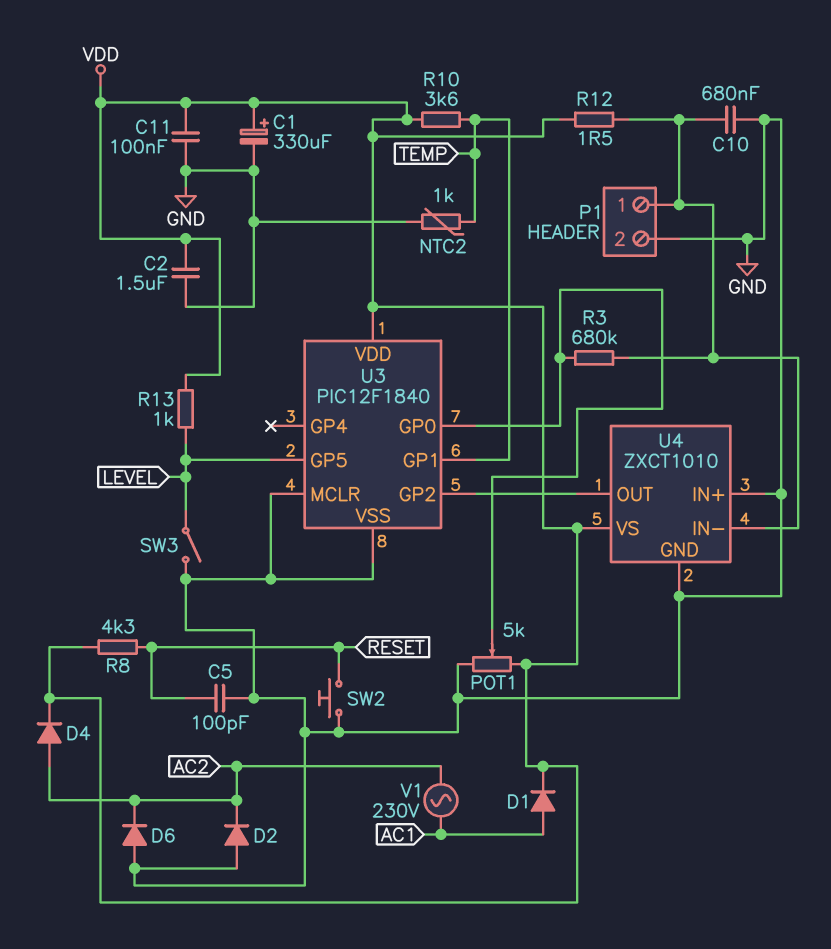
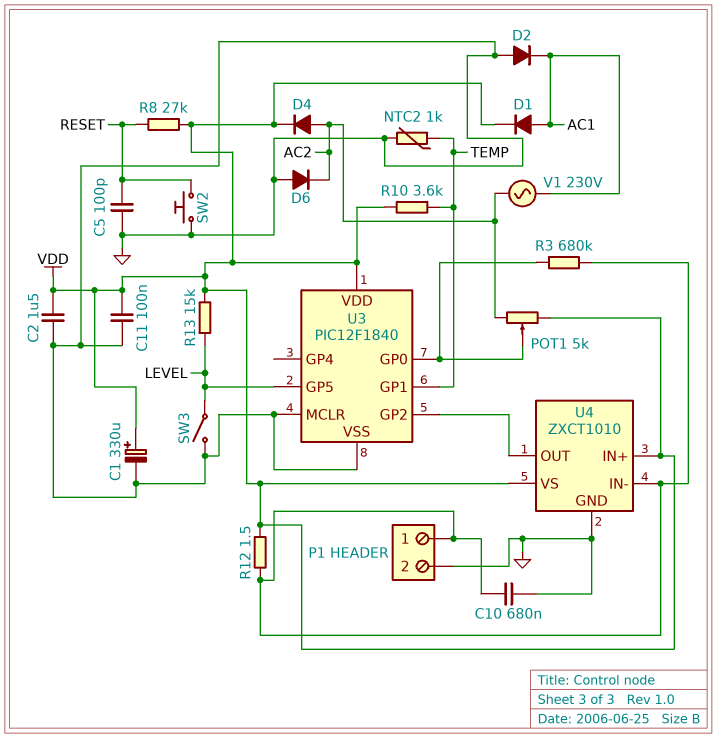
D2: diode (A GND, K AC2) -> diode (A GND, K AC1)
POT1: 5k (GND, VDD, wiper U3/GP0) -> 5k (AC2, VDD, wiper U3/GP0)
R8: 4.3k (RESET, VDD) -> 27k (RESET, VDD)
R13: 1k (LEVEL, VDD) -> 15k (LEVEL, VDD)
U4 pin IN+: GND -> VDD

